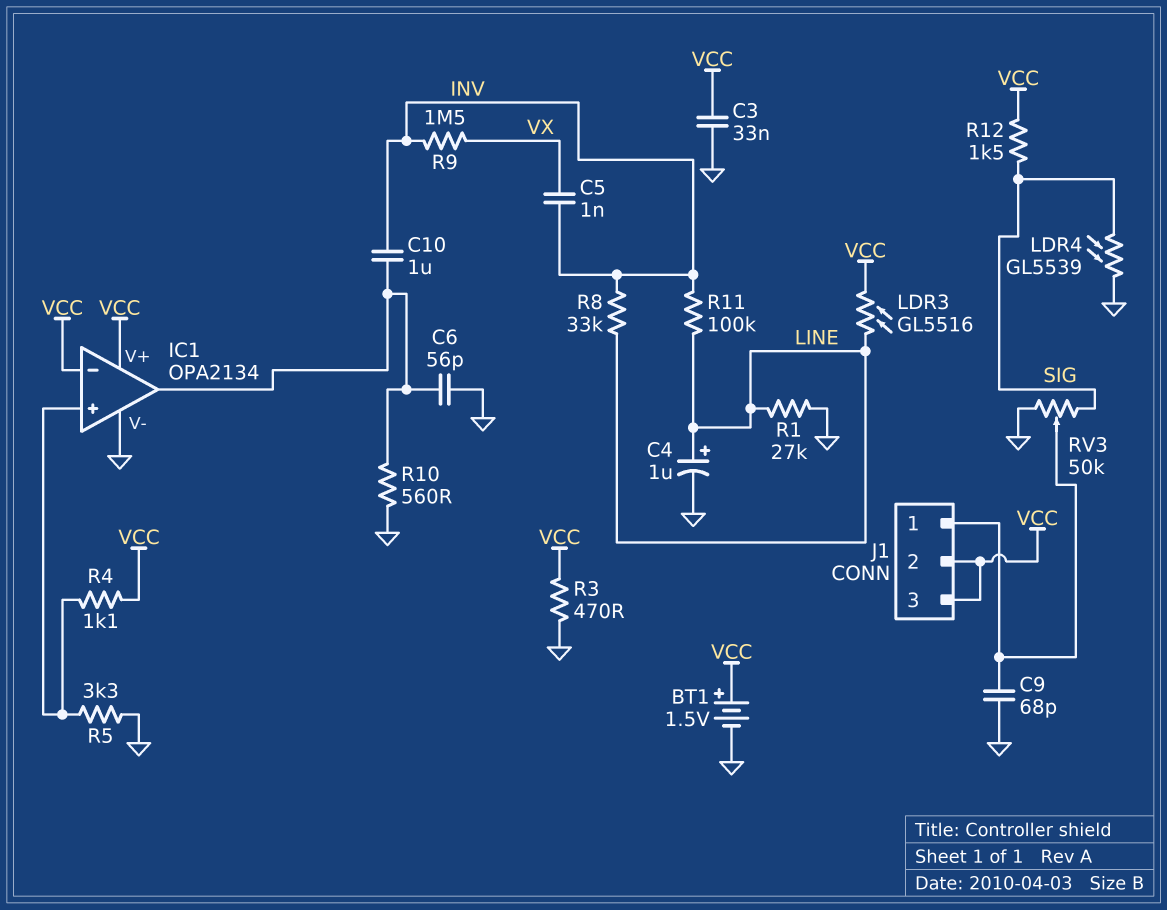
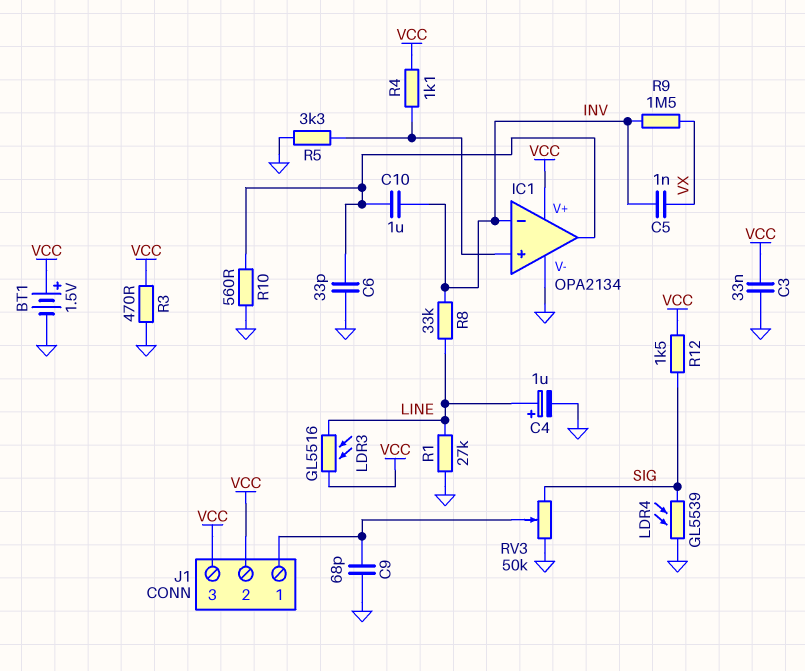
C6: 56pF (GND, IC1/out) -> 33pF (GND, IC1/out)
IC1 pin in-: VCC -> INV
R11: 100k (INV, LINE) -> none

